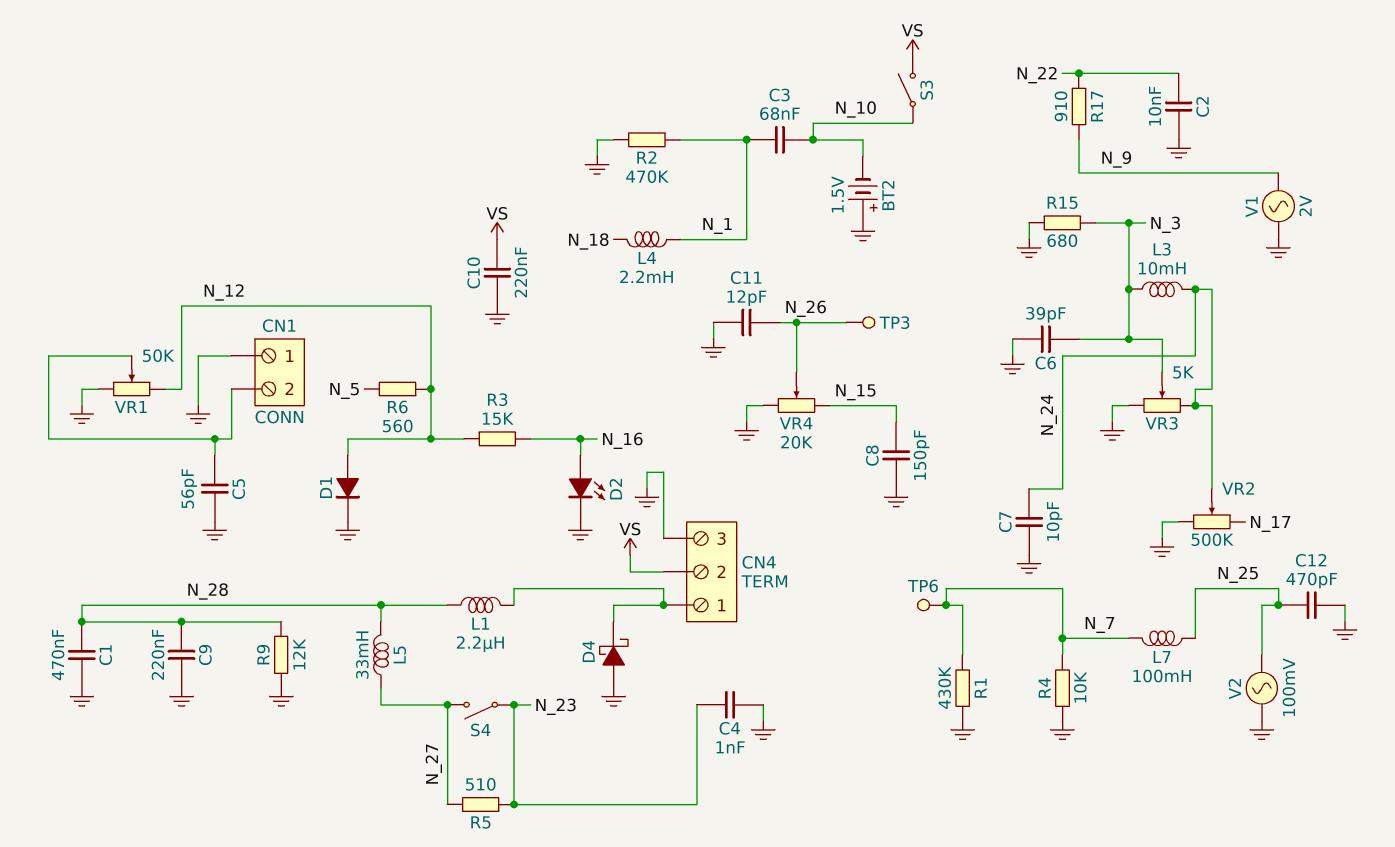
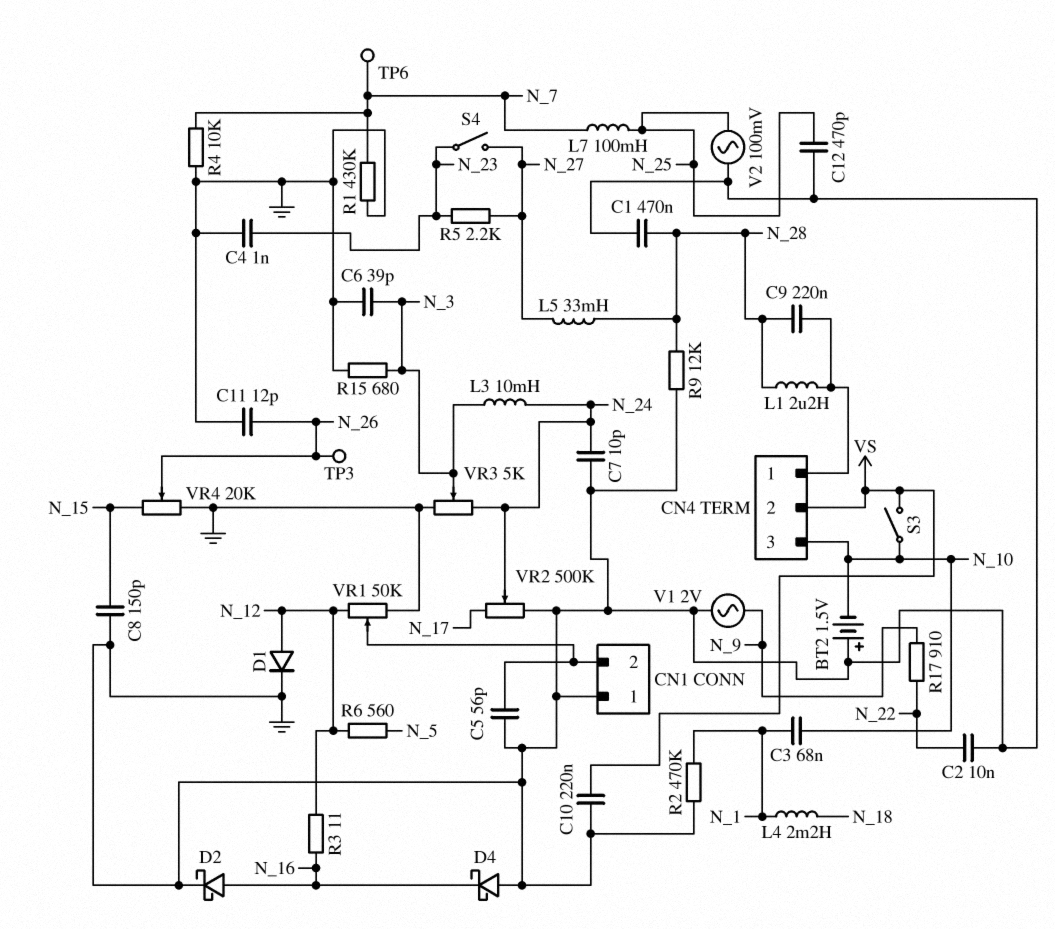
C9: 220nF (GND, N_28) -> 220nF (CN4/1, N_28)
CN4 pin 3: GND -> N_10
D2: LED (A N_16, K GND) -> schottky (A N_16, K GND)
D4: schottky (A GND, K CN4/1) -> schottky (A GND, K N_16)
R3: 15k (N_12, N_16) -> 11 (N_12, N_16)
R5: 510 (N_23, N_27) -> 2.2k (N_23, N_27)

